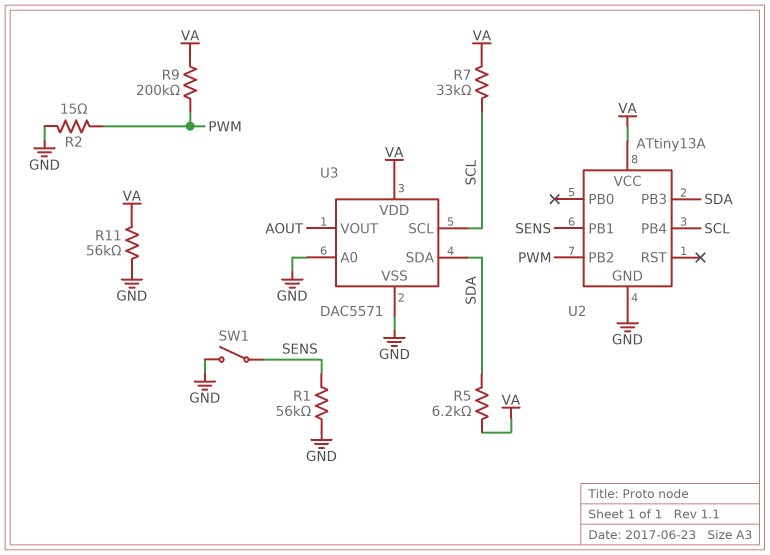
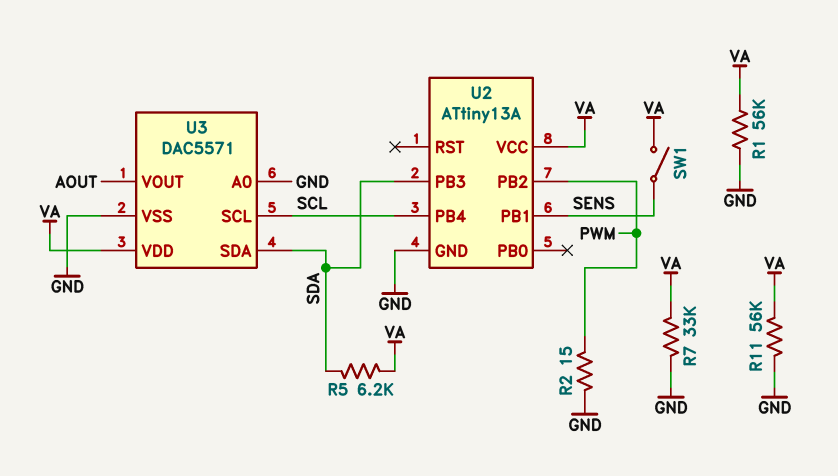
R1: 56k (GND, SENS) -> 56k (GND, VA)
R7: 33k (SCL, VA) -> 33k (GND, VA)
R9: 200k (PWM, VA) -> none
SW1: switch (GND, SENS) -> switch (SENS, VA)

